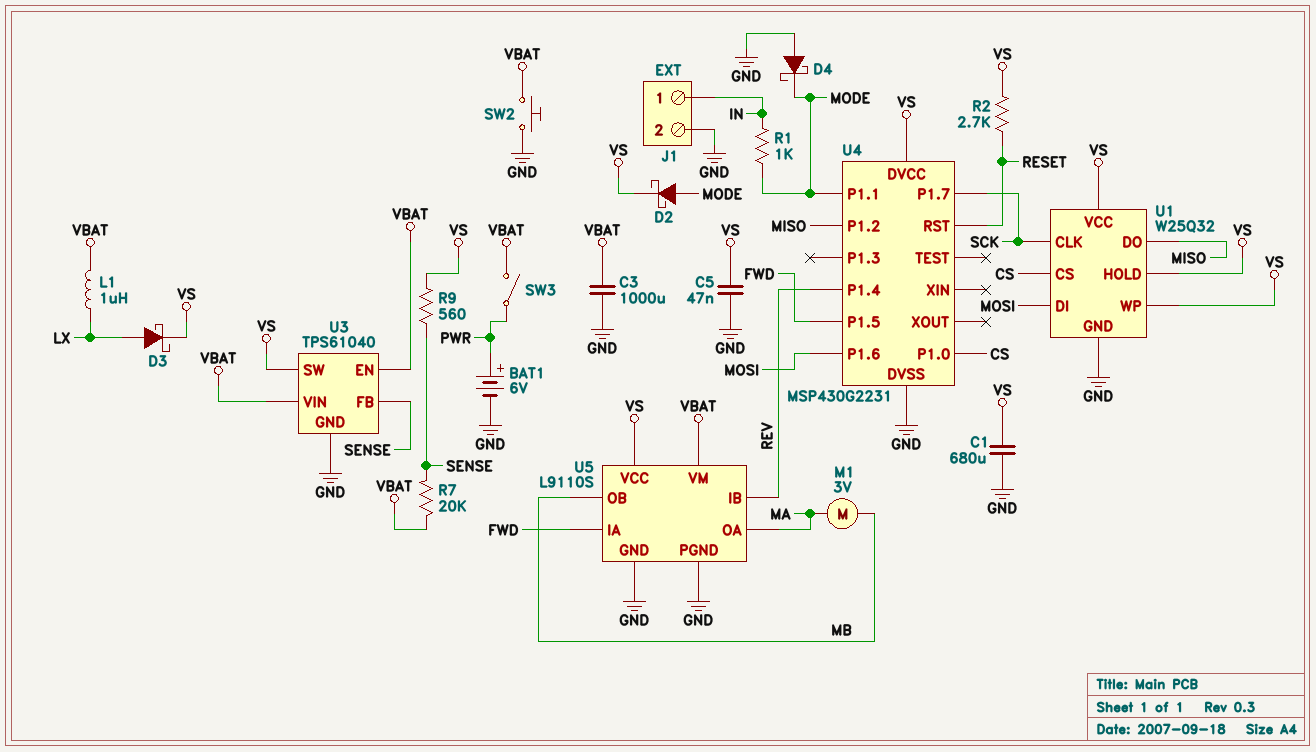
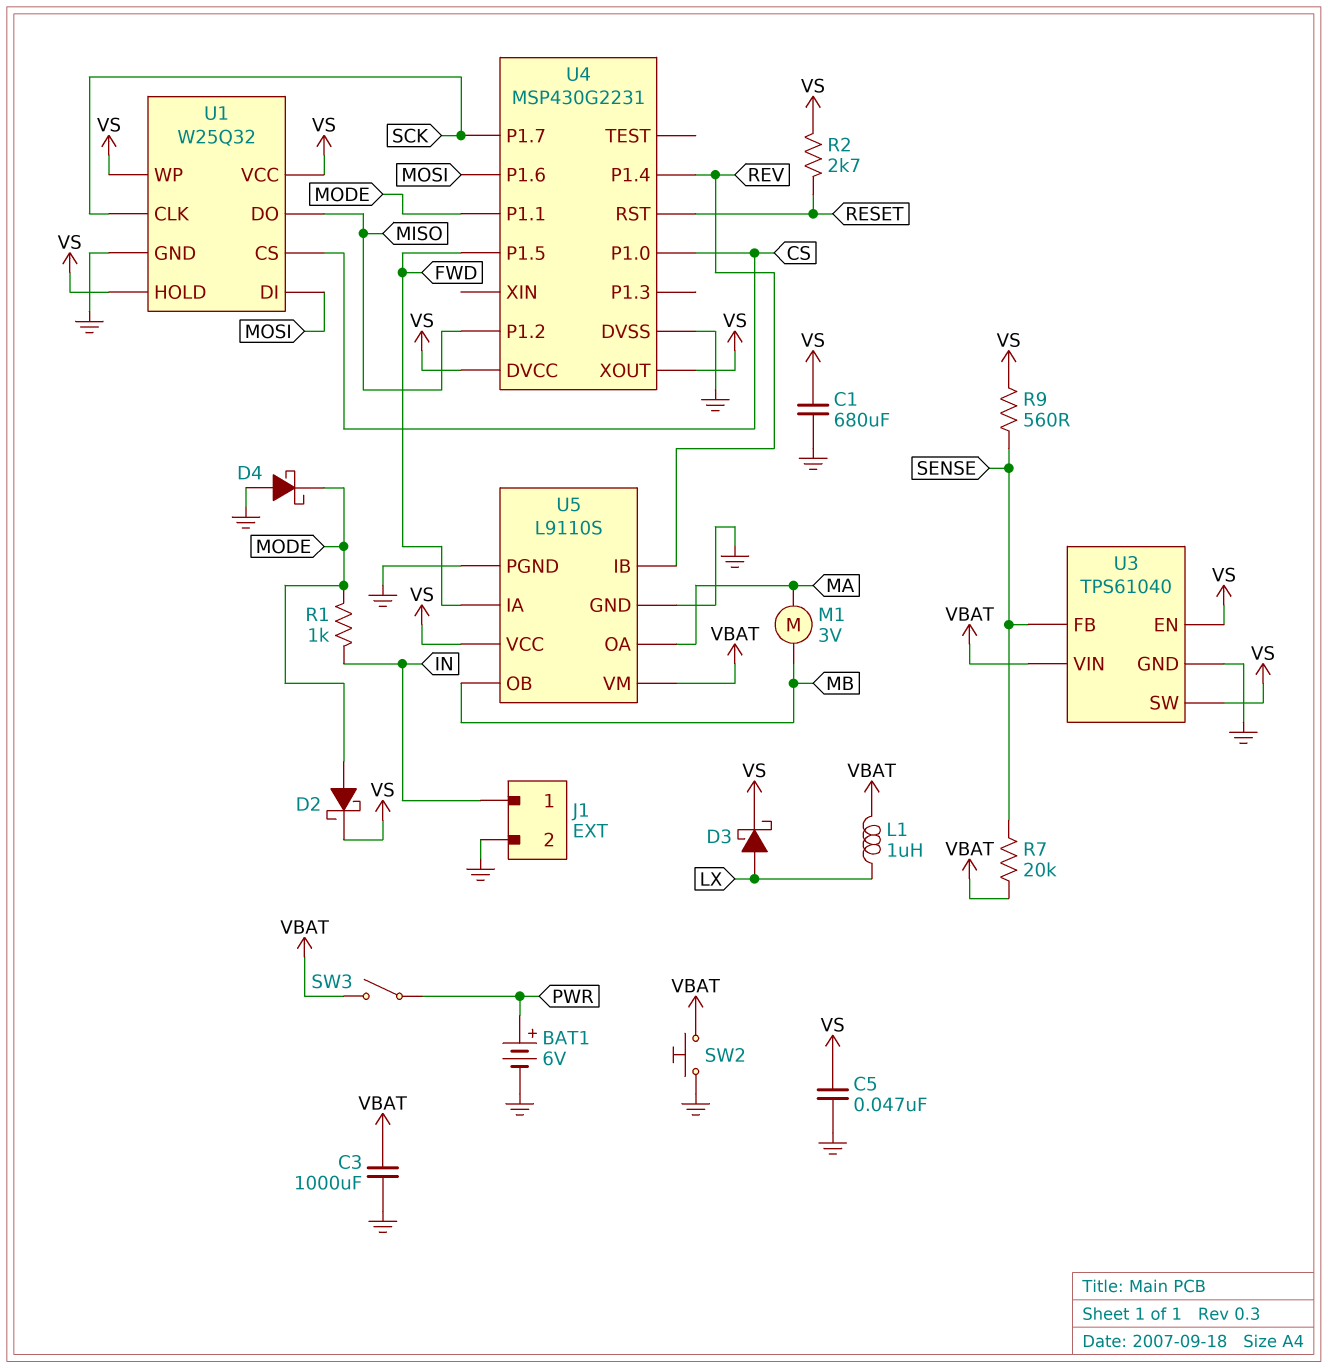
U3 pin EN: VBAT -> VS
U4 pin XOUT: none -> VS

